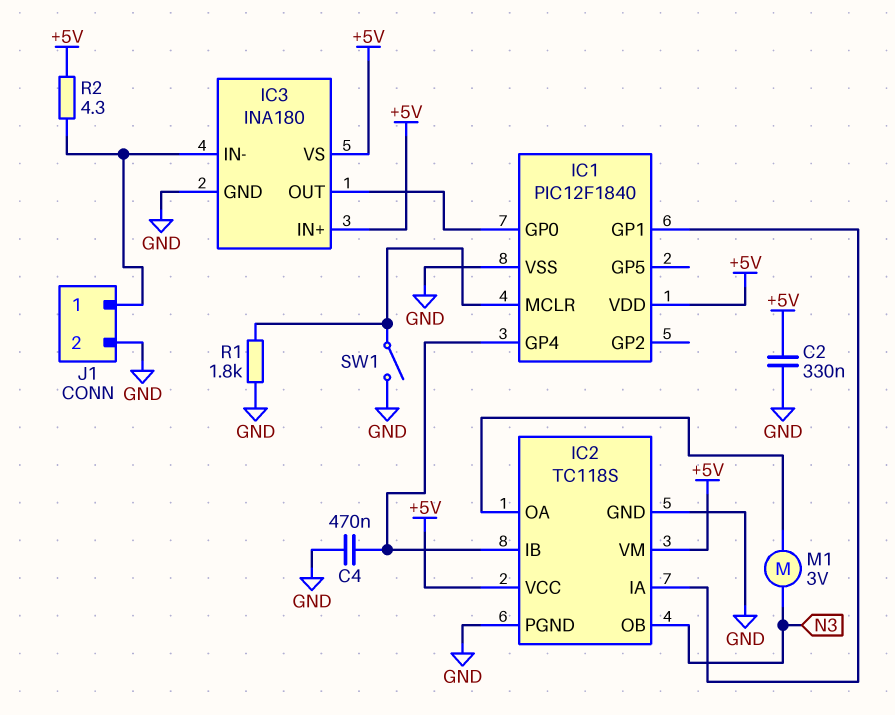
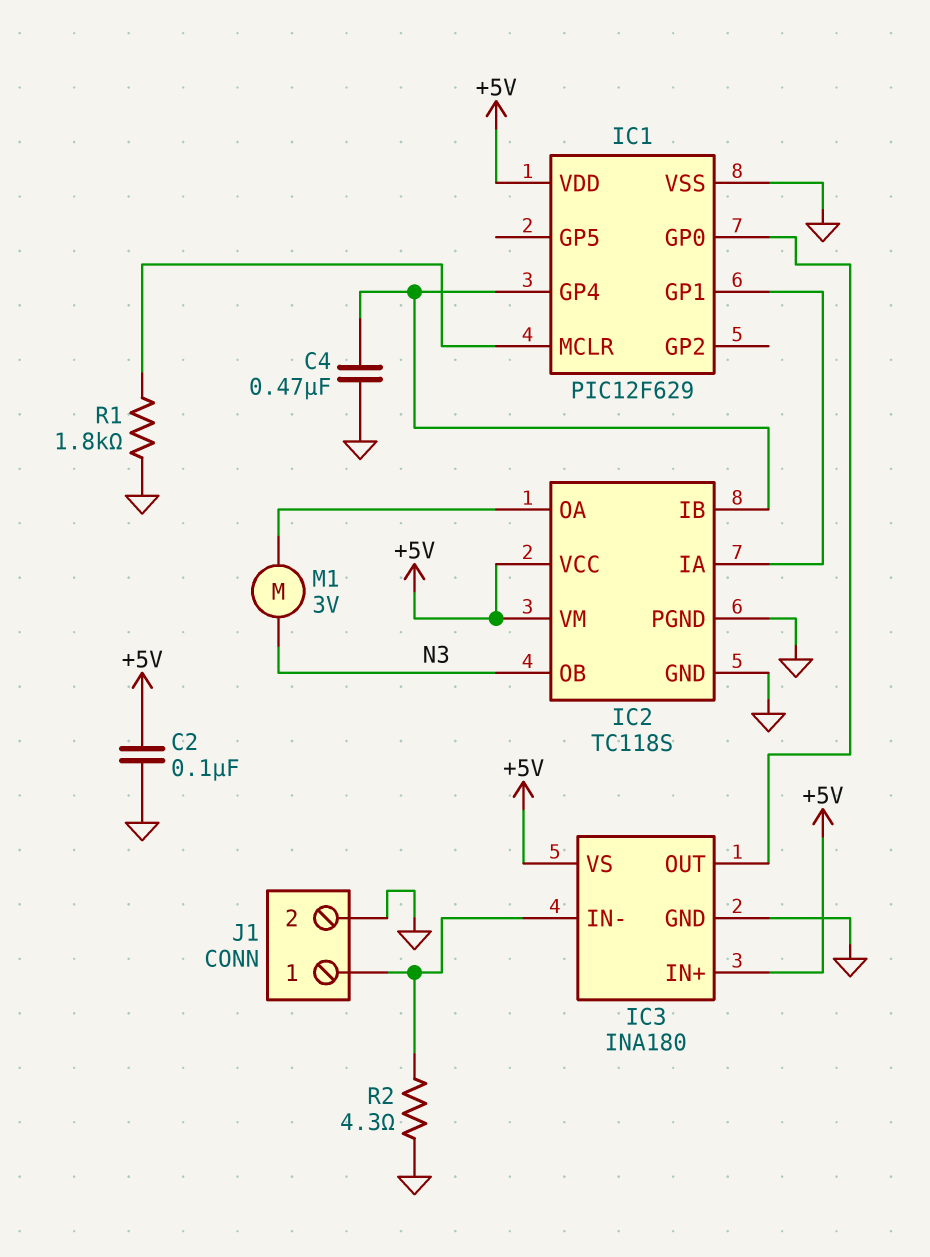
C2: 330nF (+5V, GND) -> 100nF (+5V, GND)
IC1: PIC12F1840 -> PIC12F629
R2: 4.3 (+5V, IC3/IN-) -> 4.3 (GND, IC3/IN-)
SW1: switch (GND, IC1/MCLR) -> none

